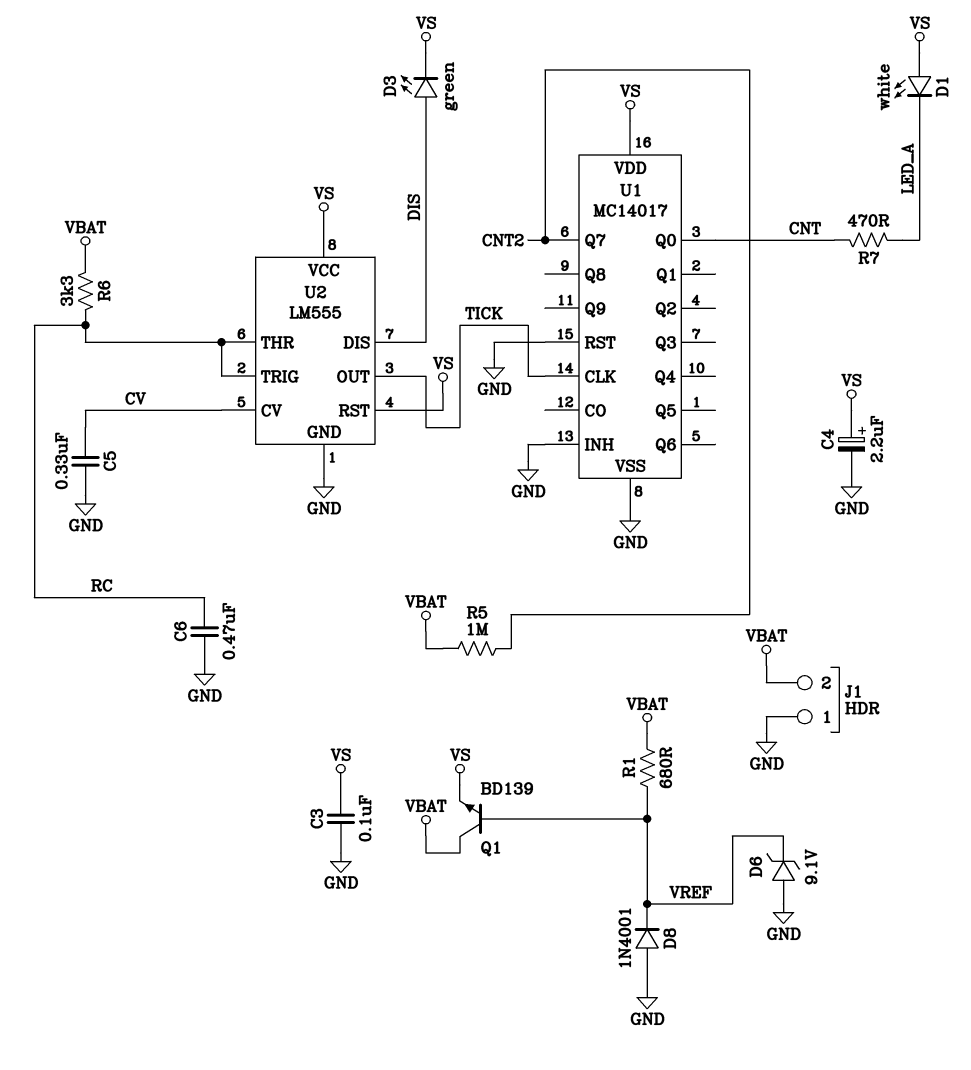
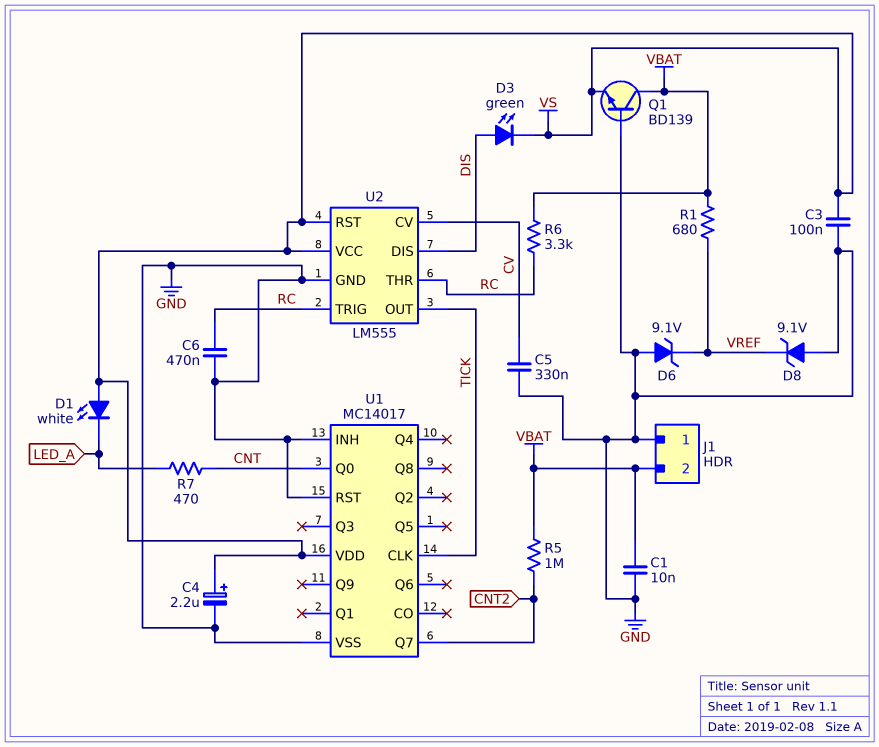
C1: none -> 10nF (GND, VBAT)
D8: diode 1N4001 (A GND, K VREF) -> zener 9.1V (A GND, K VREF)
Q1: NPN BD139 (B VREF, C VBAT, E VS) -> NPN BD139 (B GND, C VBAT, E VS)

